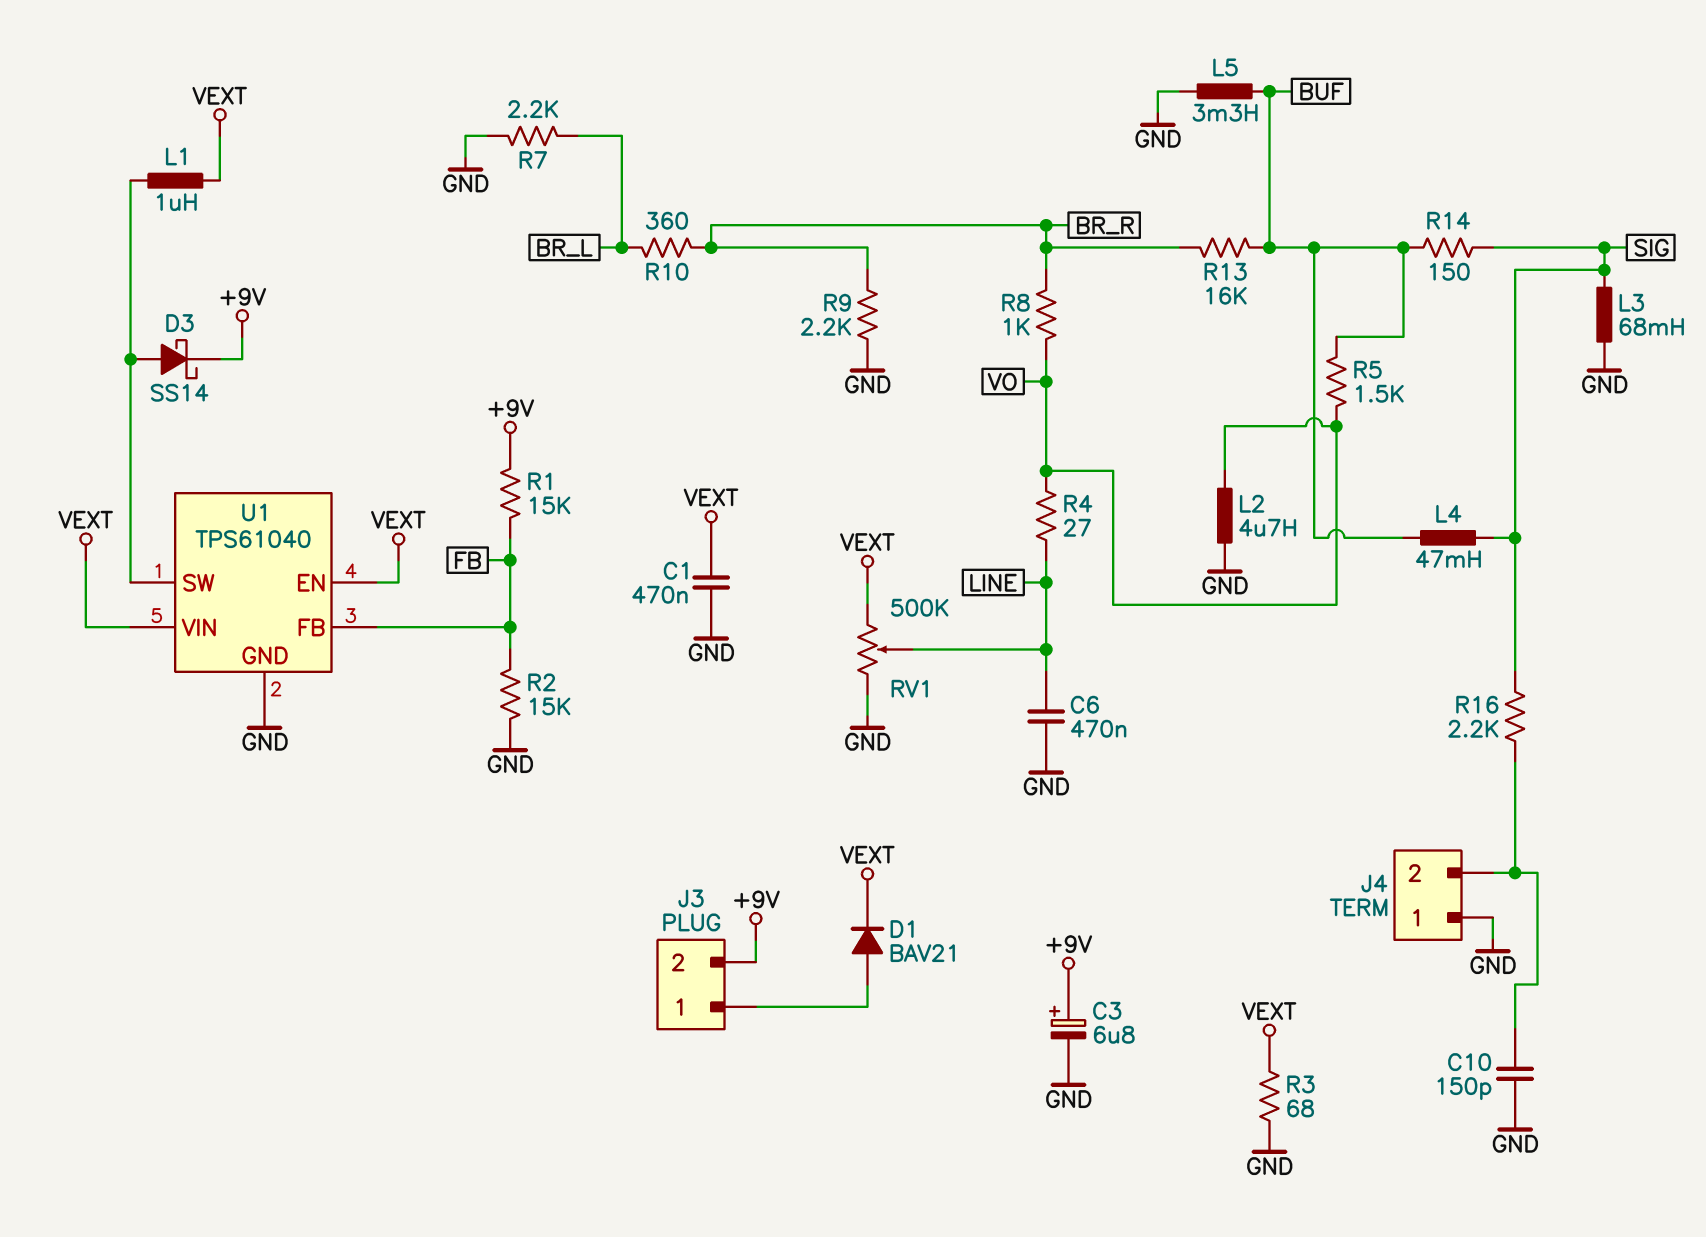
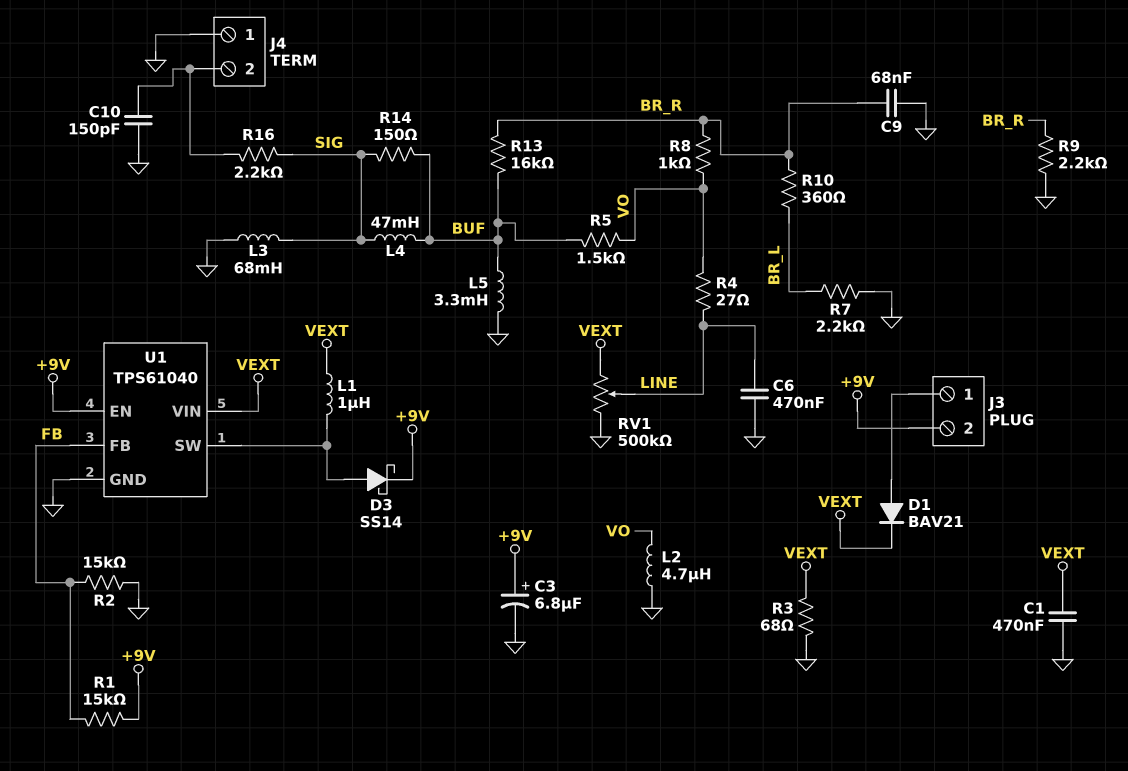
C9: none -> 68nF (BR_R, GND)
U1 pin EN: VEXT -> +9V

